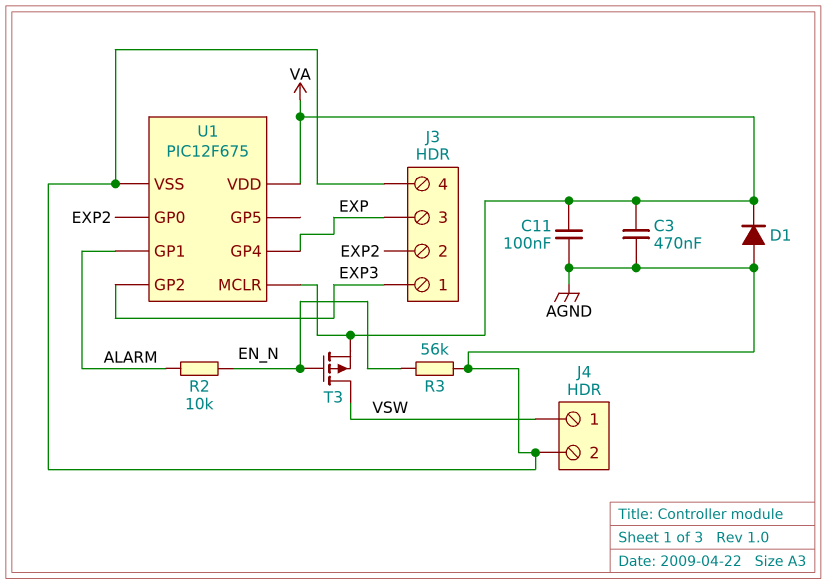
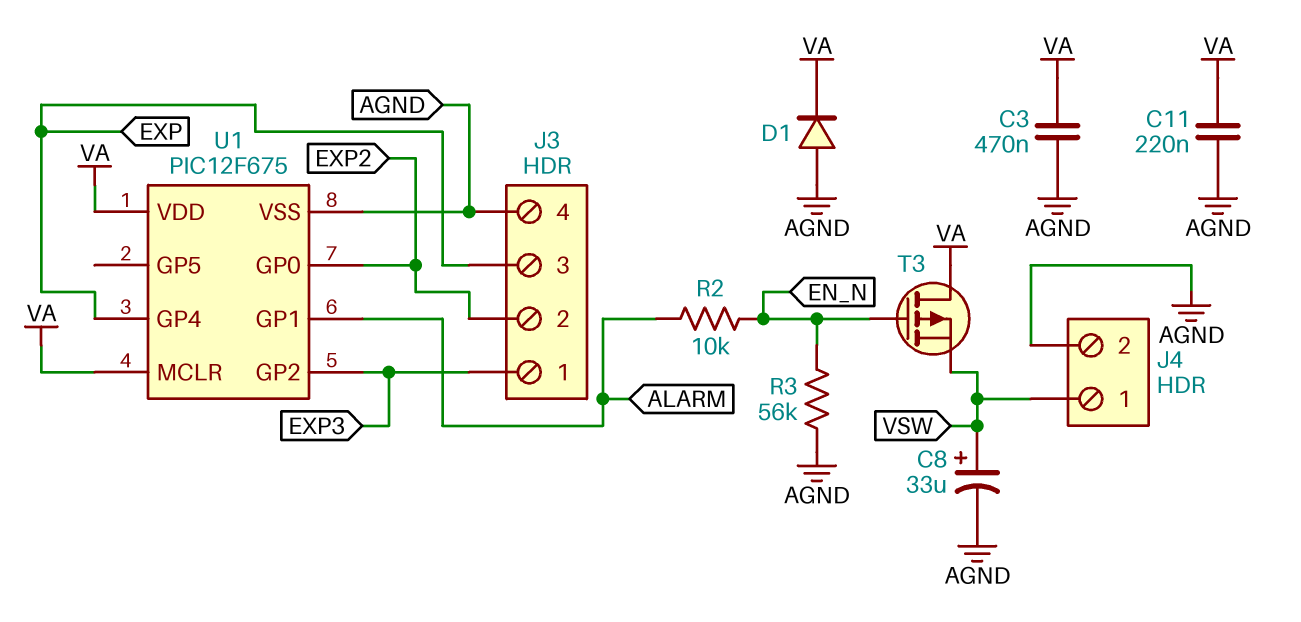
C8: none -> 33uF (plus VSW, minus AGND)
C11: 100nF (AGND, VA) -> 220nF (AGND, VA)
T3: PMOS (G EN_N, D VSW, S VA) -> PMOS (G EN_N, D VA, S VSW)

